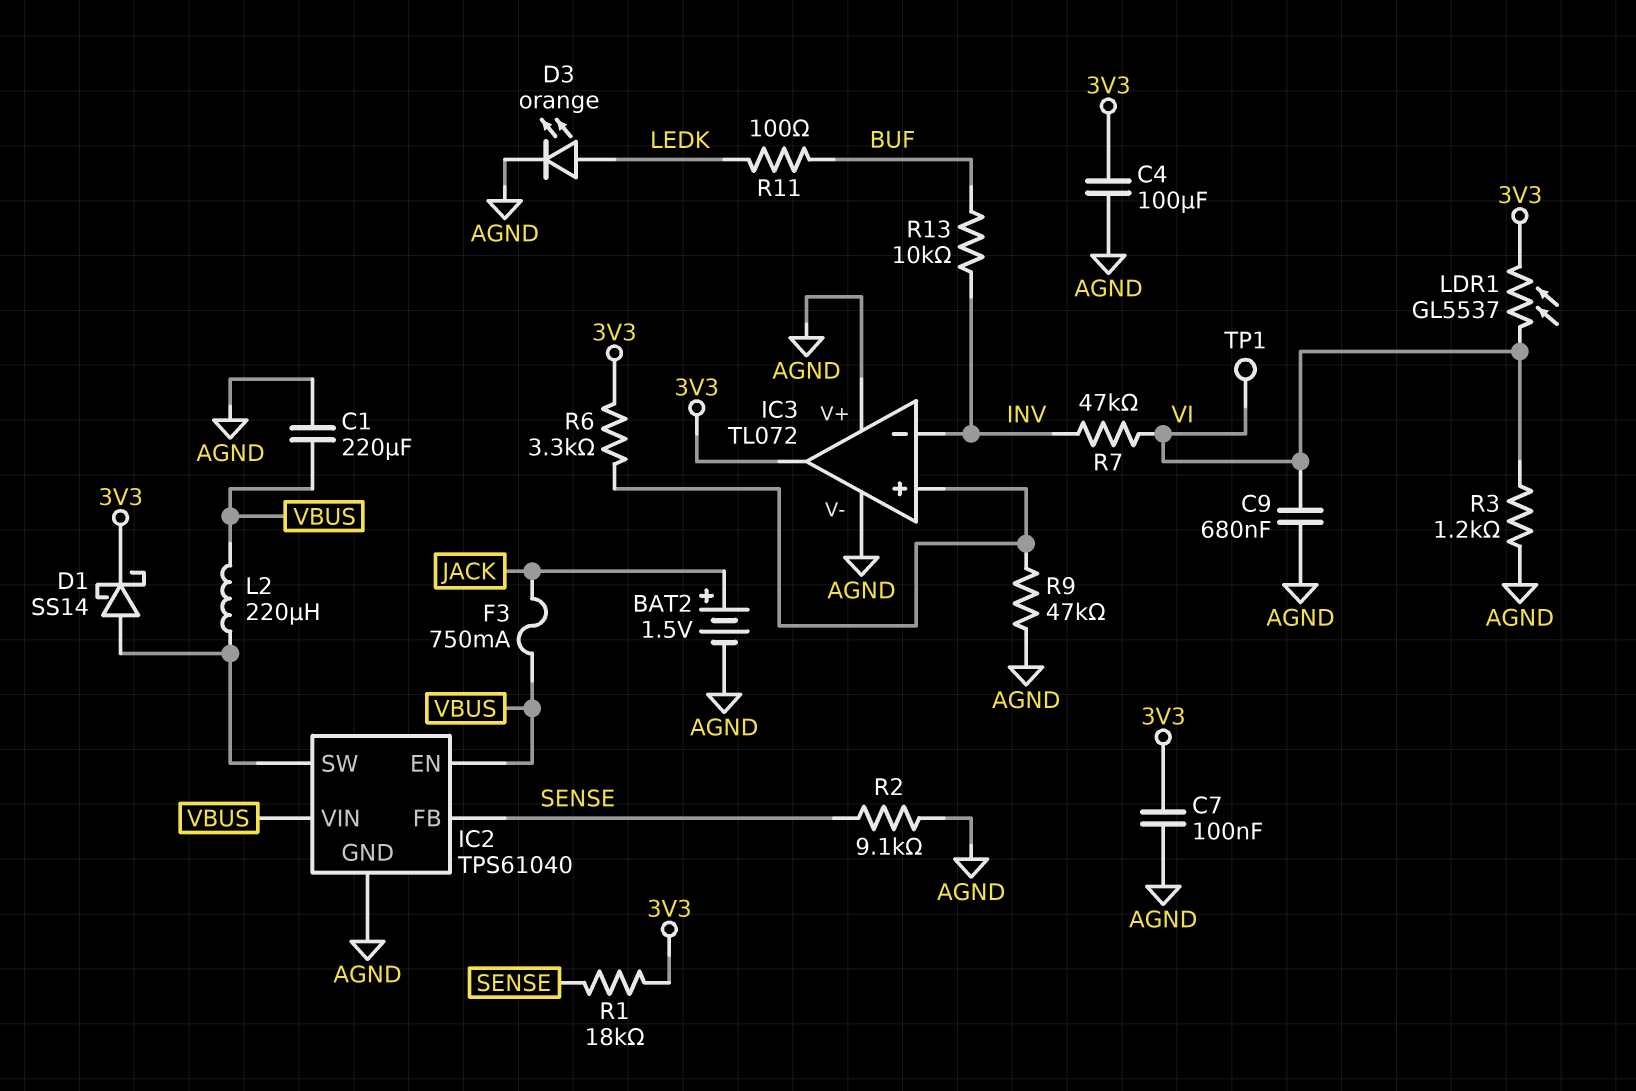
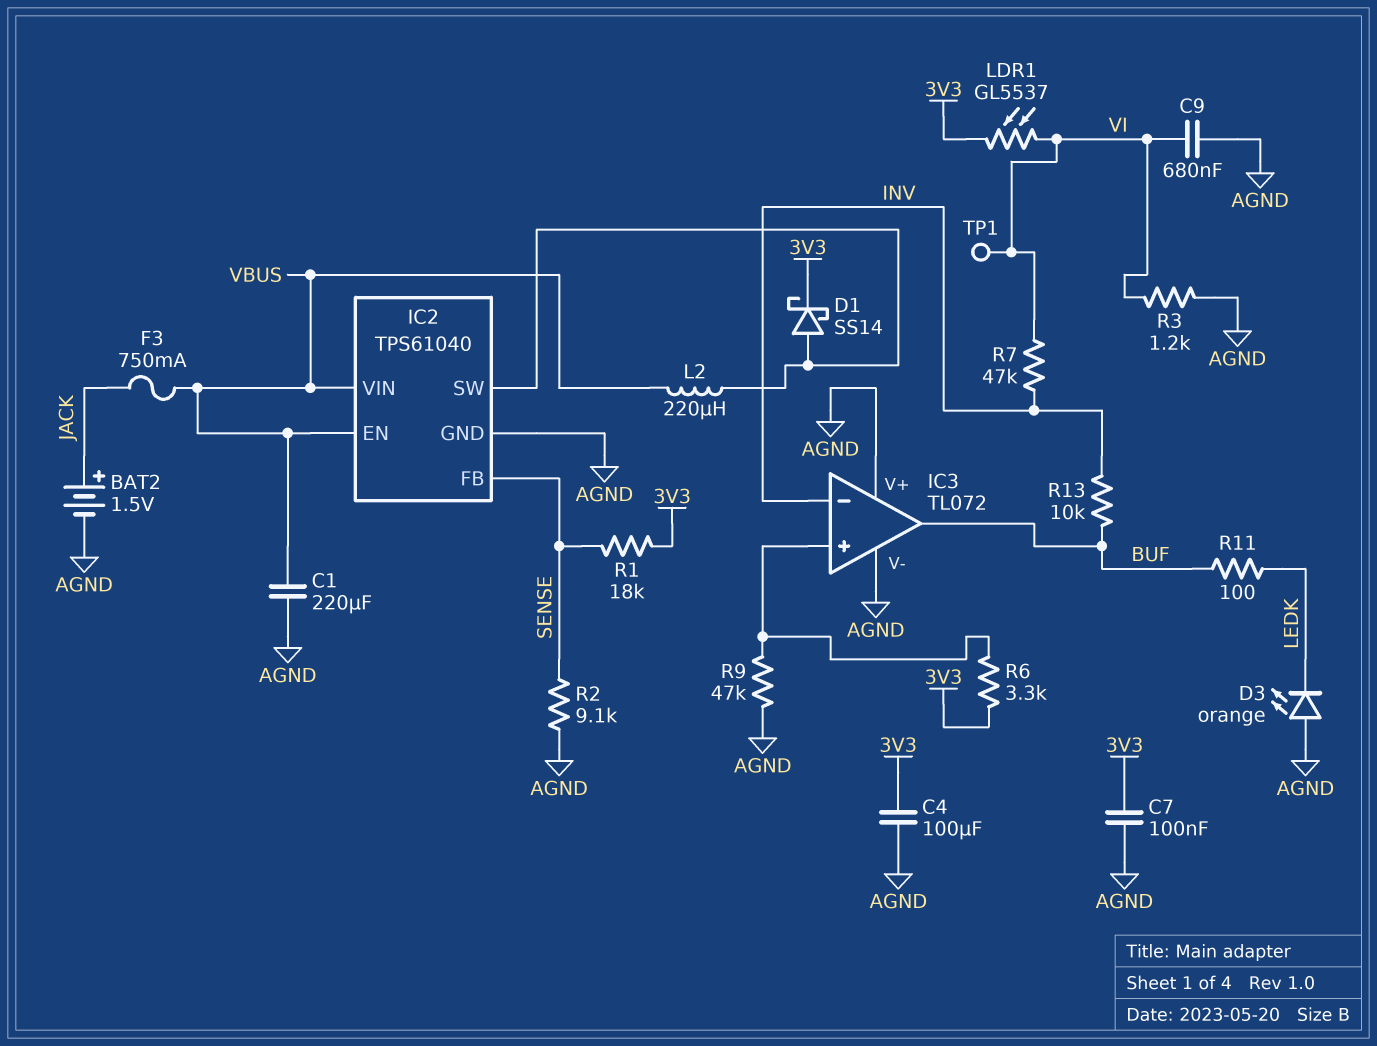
D3: LED orange (A LEDK, K AGND) -> LED orange (A AGND, K LEDK)
IC3 pin out: 3V3 -> BUF

